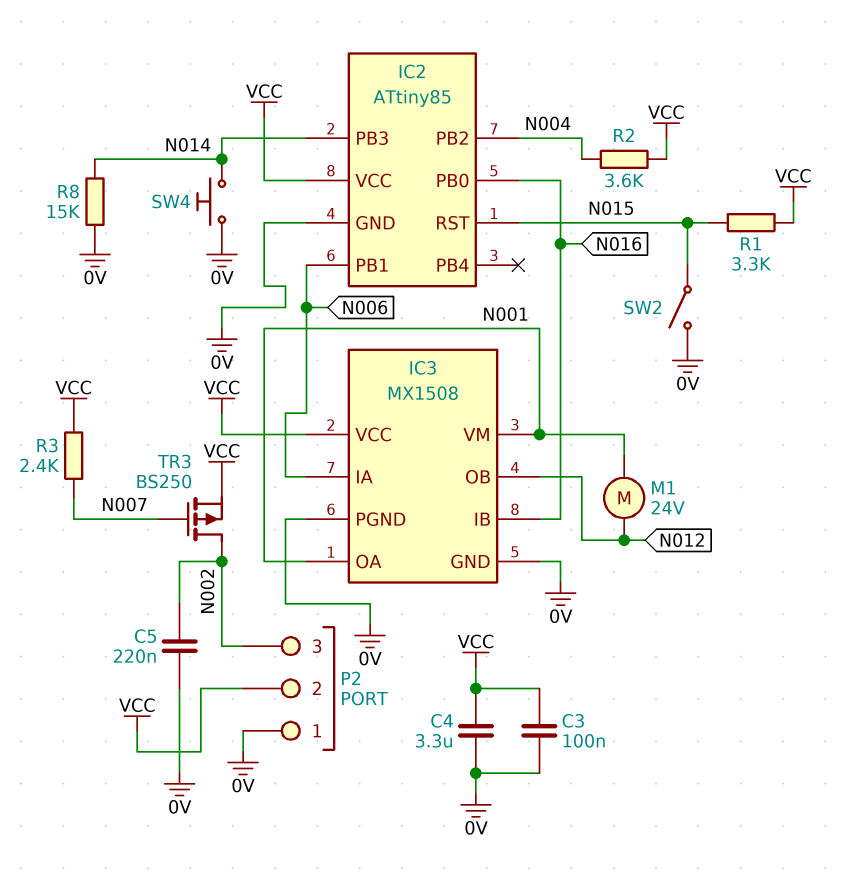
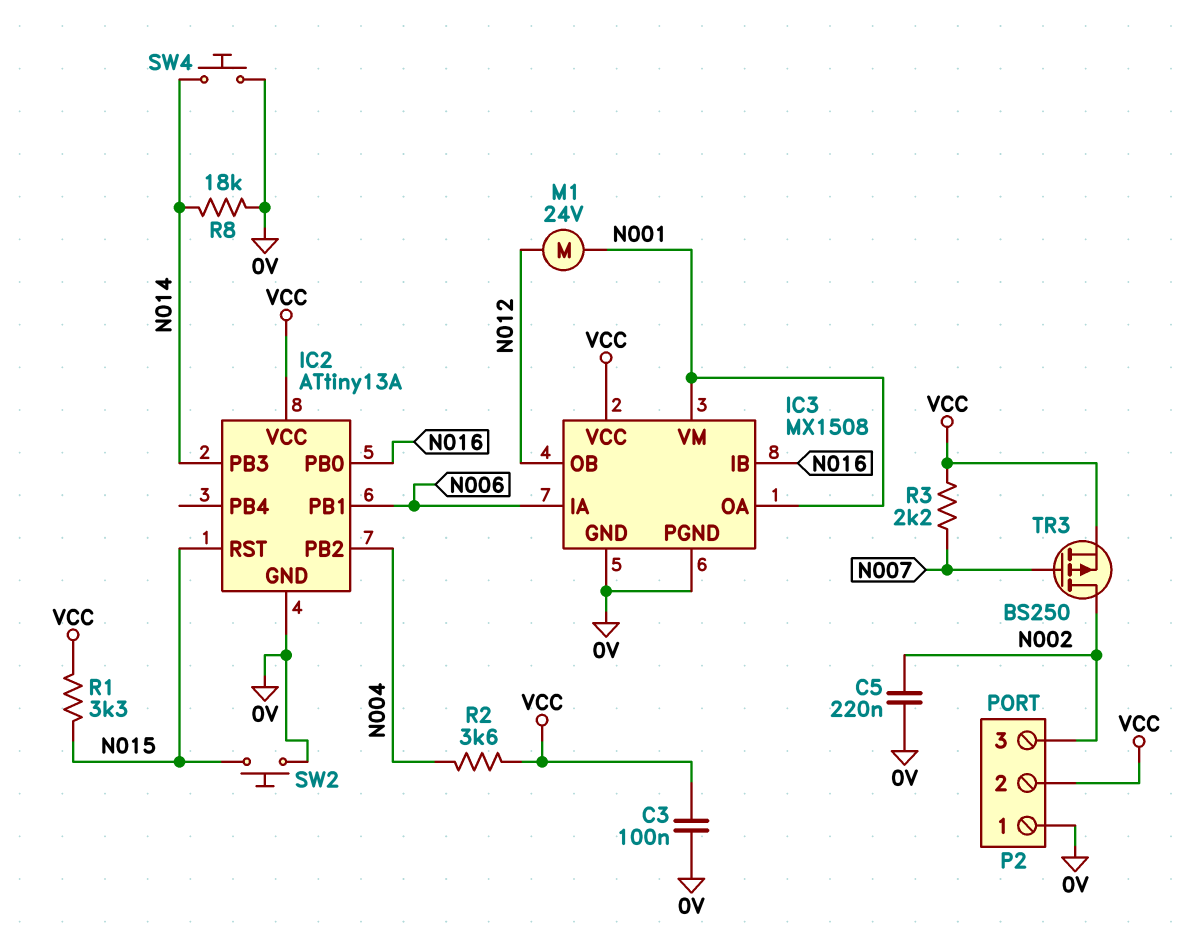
C4: 3.3uF (0V, VCC) -> none
IC2: ATtiny85 -> ATtiny13A
R3: 2.4k (N007, VCC) -> 2.2k (N007, VCC)
R8: 15k (0V, N014) -> 18k (0V, N014)
SW2: switch (0V, N015) -> button (0V, N015)

